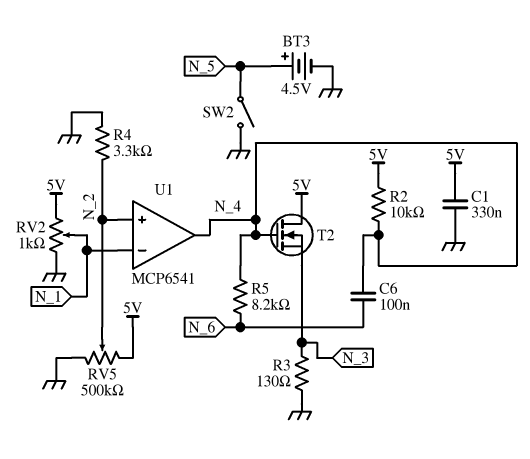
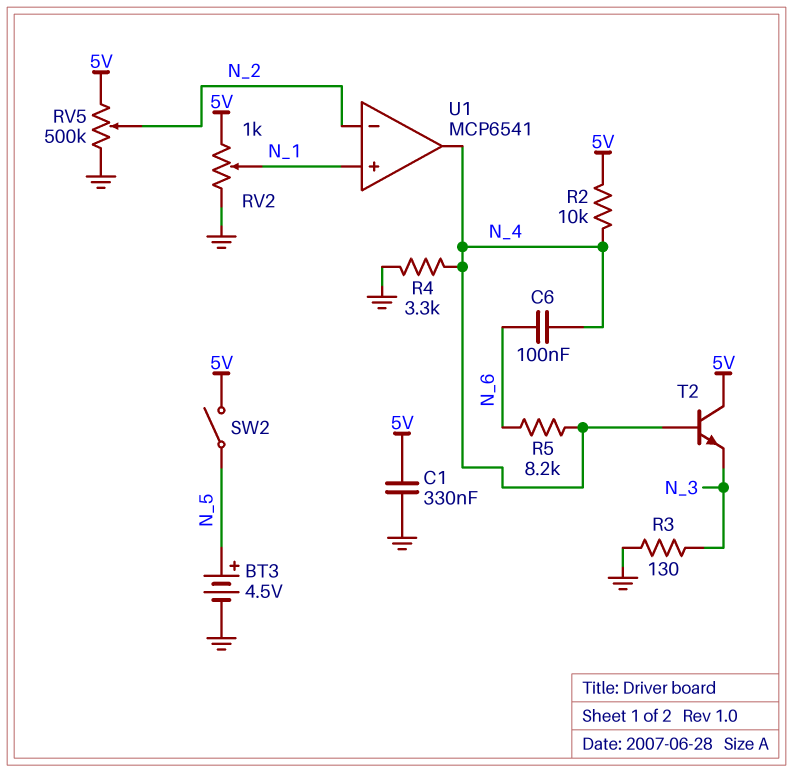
R4: 3.3k (GND, N_2) -> 3.3k (GND, N_4)
SW2: switch (GND, N_5) -> switch (5V, N_5)
T2: NMOS (G N_4, D 5V, S N_3) -> NPN (B N_4, C 5V, E N_3)
U1 pin in+: N_2 -> N_1
U1 pin in-: N_1 -> N_2

